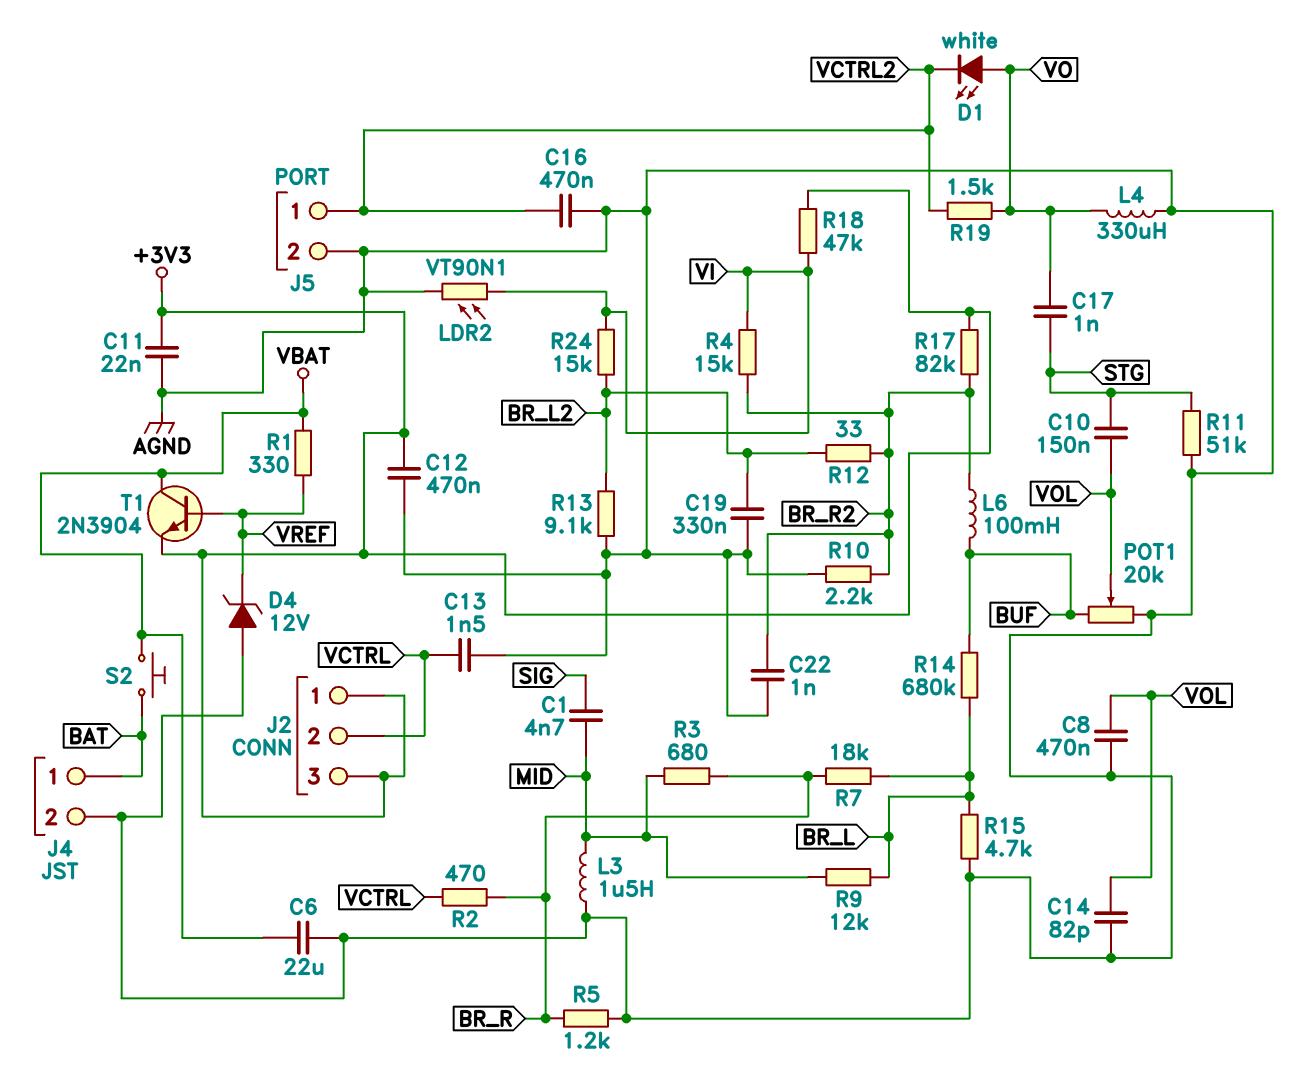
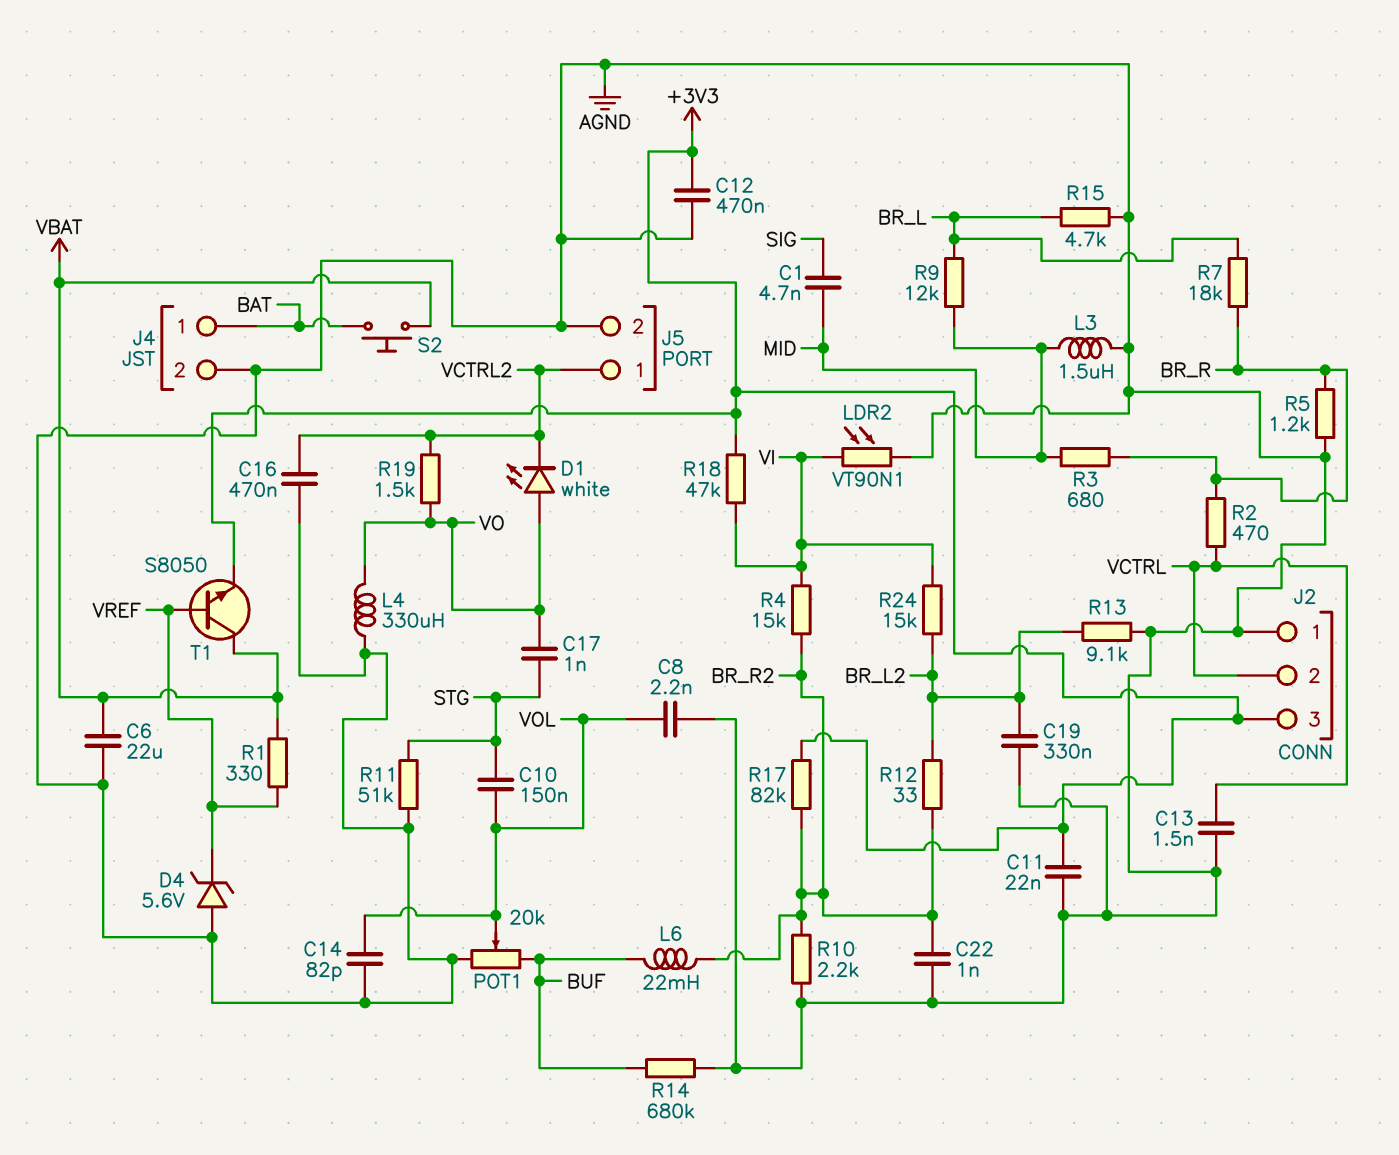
C8: 470nF (AGND, VOL) -> 2.2nF (AGND, VOL)
D4: zener 12V (A AGND, K VREF) -> zener 5.6V (A AGND, K VREF)
J2 pin 1: +3V3 -> AGND
L6: 100mH (BR_R2, BUF) -> 22mH (BR_R2, BUF)
R14: 680k (BR_L, BUF) -> 680k (AGND, BUF)
T1: NPN 2N3904 (B VREF, C VBAT, E +3V3) -> NPN S8050 (B VREF, C VBAT, E +3V3)

